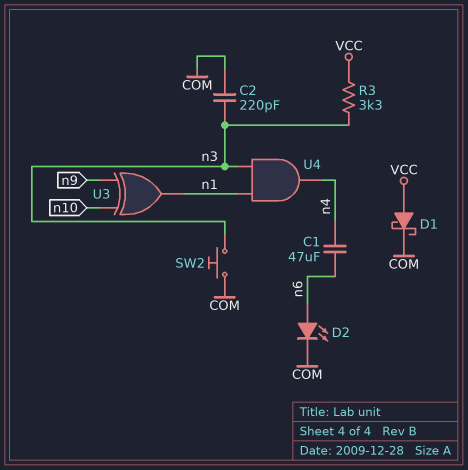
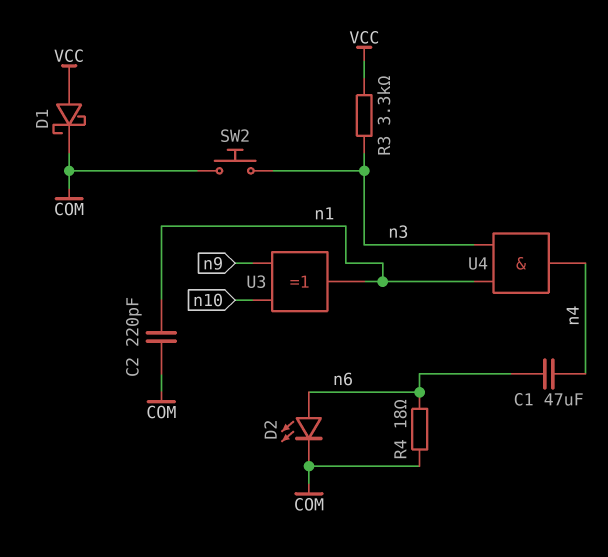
C2: 220pF (COM, n3) -> 220pF (COM, n1)
R4: none -> 18 (COM, n6)

